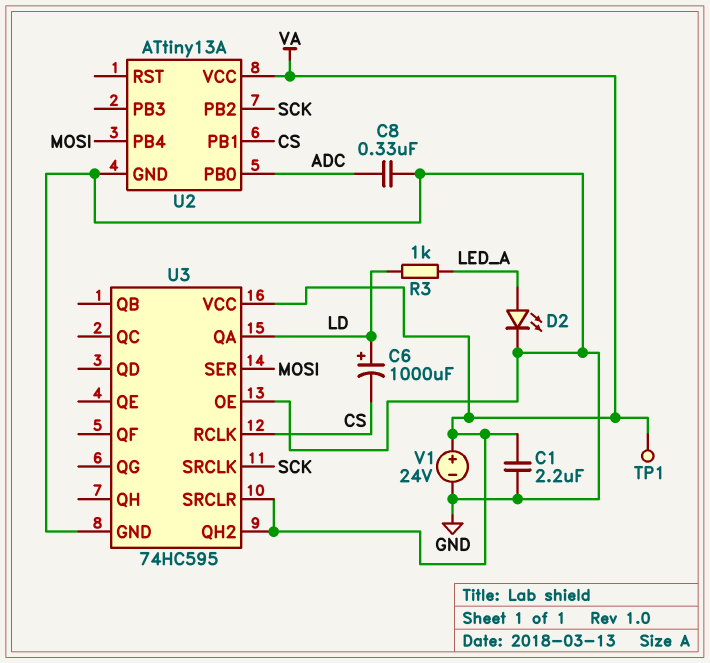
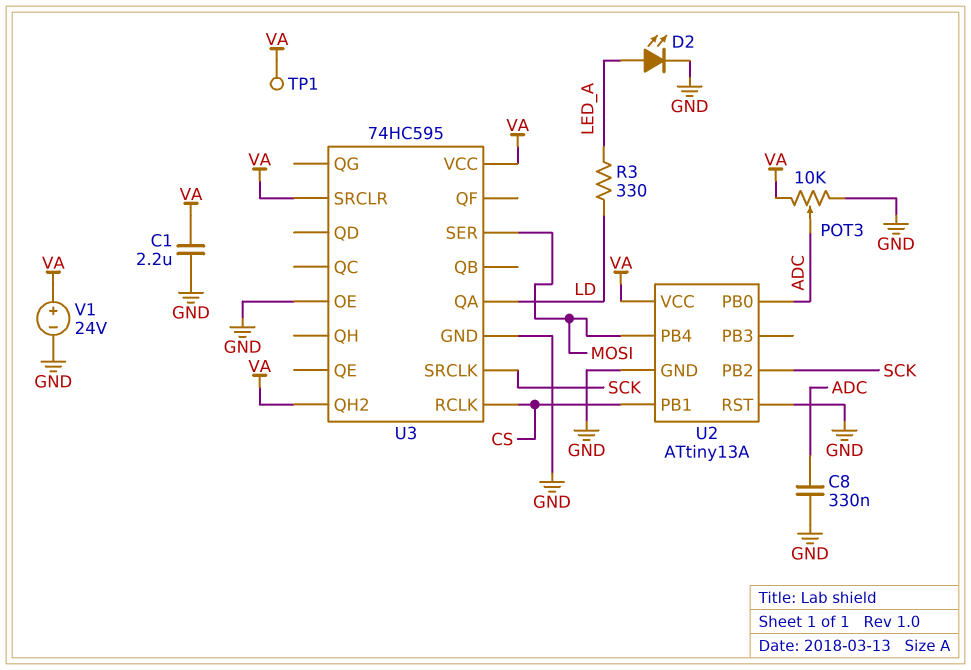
C6: 1000uF (plus LD, minus CS) -> none
POT3: none -> 10k (GND, VA, wiper ADC)
R3: 1k (LD, LED_A) -> 330 (LD, LED_A)
U2 pin RST: none -> GND

